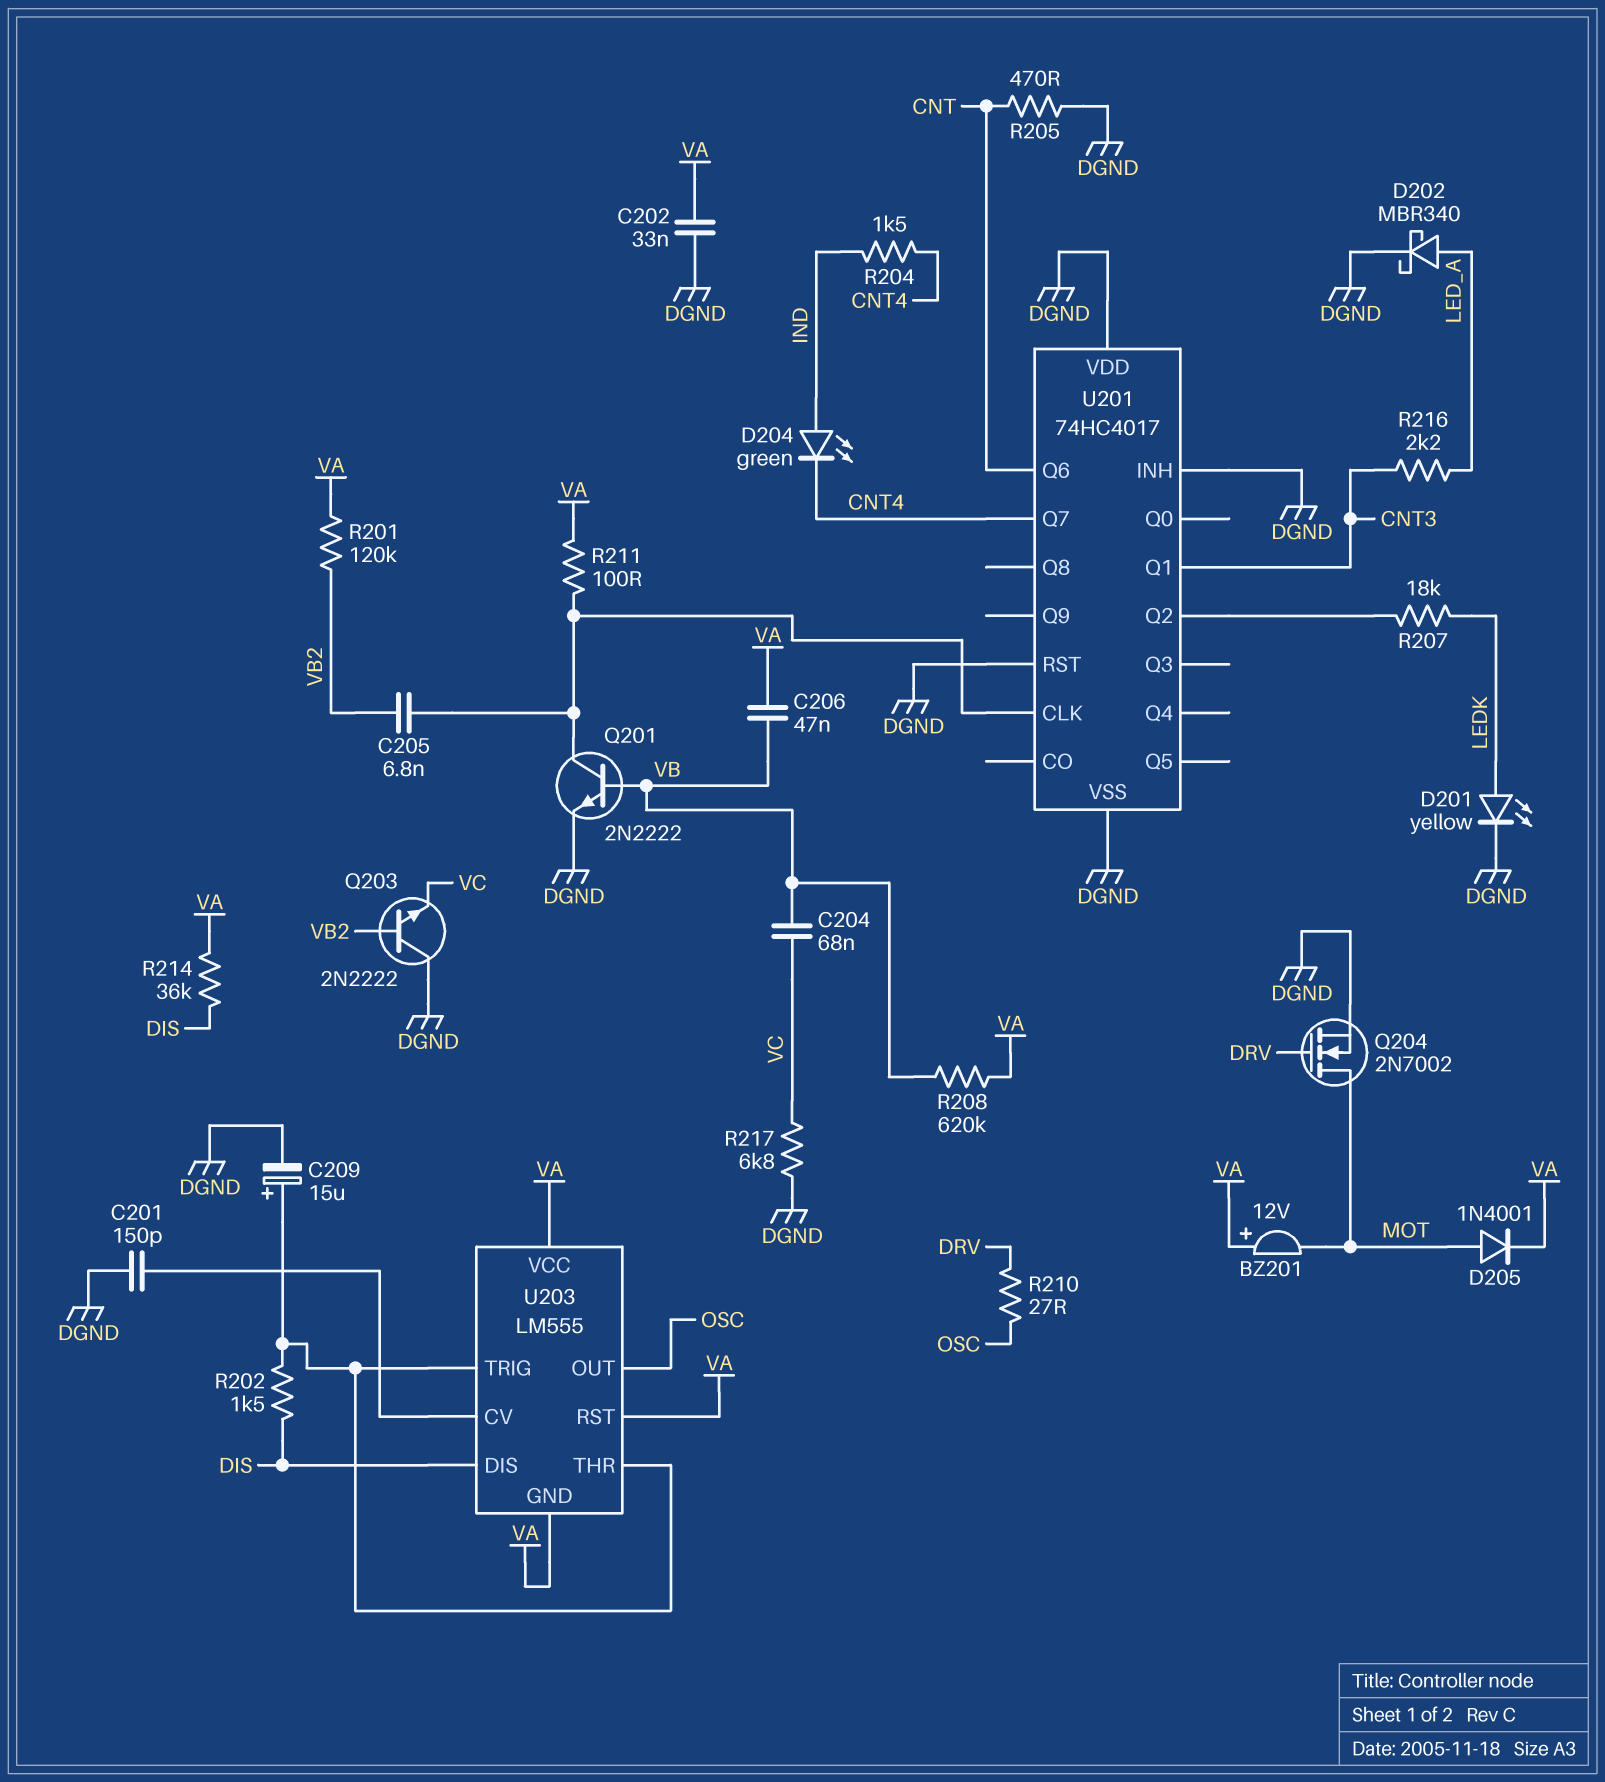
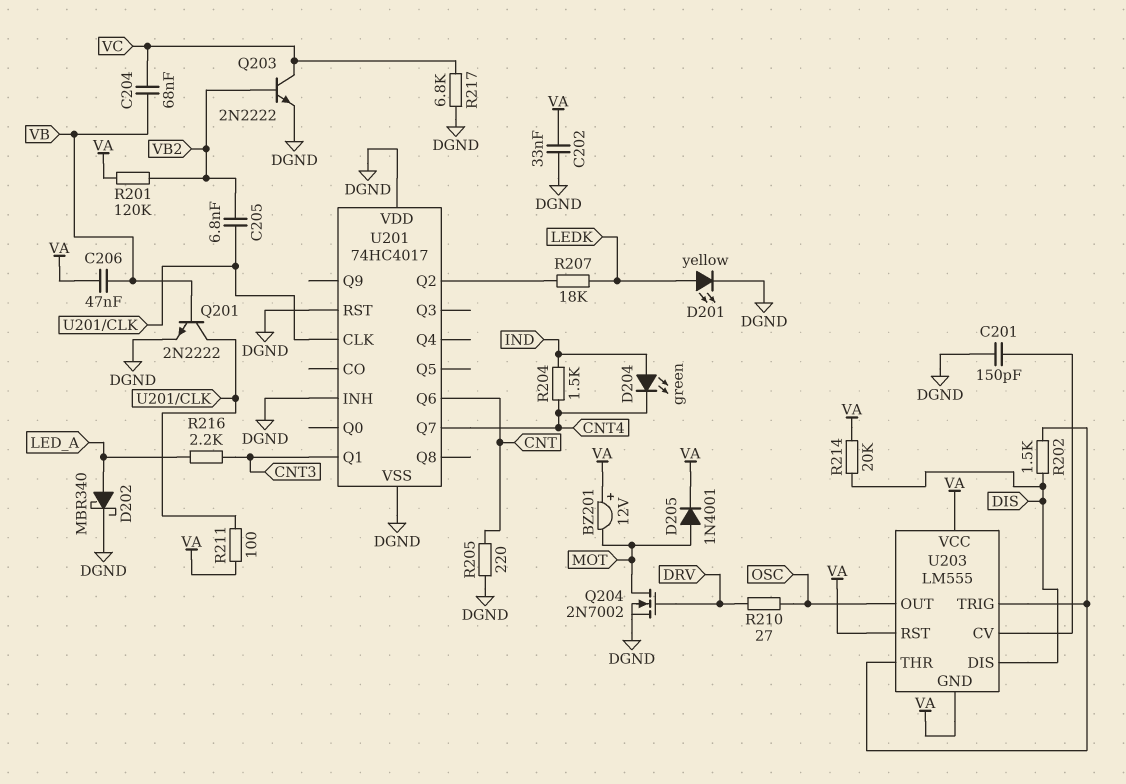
C209: 15uF (plus U203/THR, minus DGND) -> none
Q203: NPN 2N2222 (B VB2, C DGND, E VC) -> NPN 2N2222 (B VB2, C VC, E DGND)
R205: 470 (CNT, DGND) -> 220 (CNT, DGND)
R208: 620k (VA, VB) -> none
R214: 36k (DIS, VA) -> 20k (DIS, VA)

